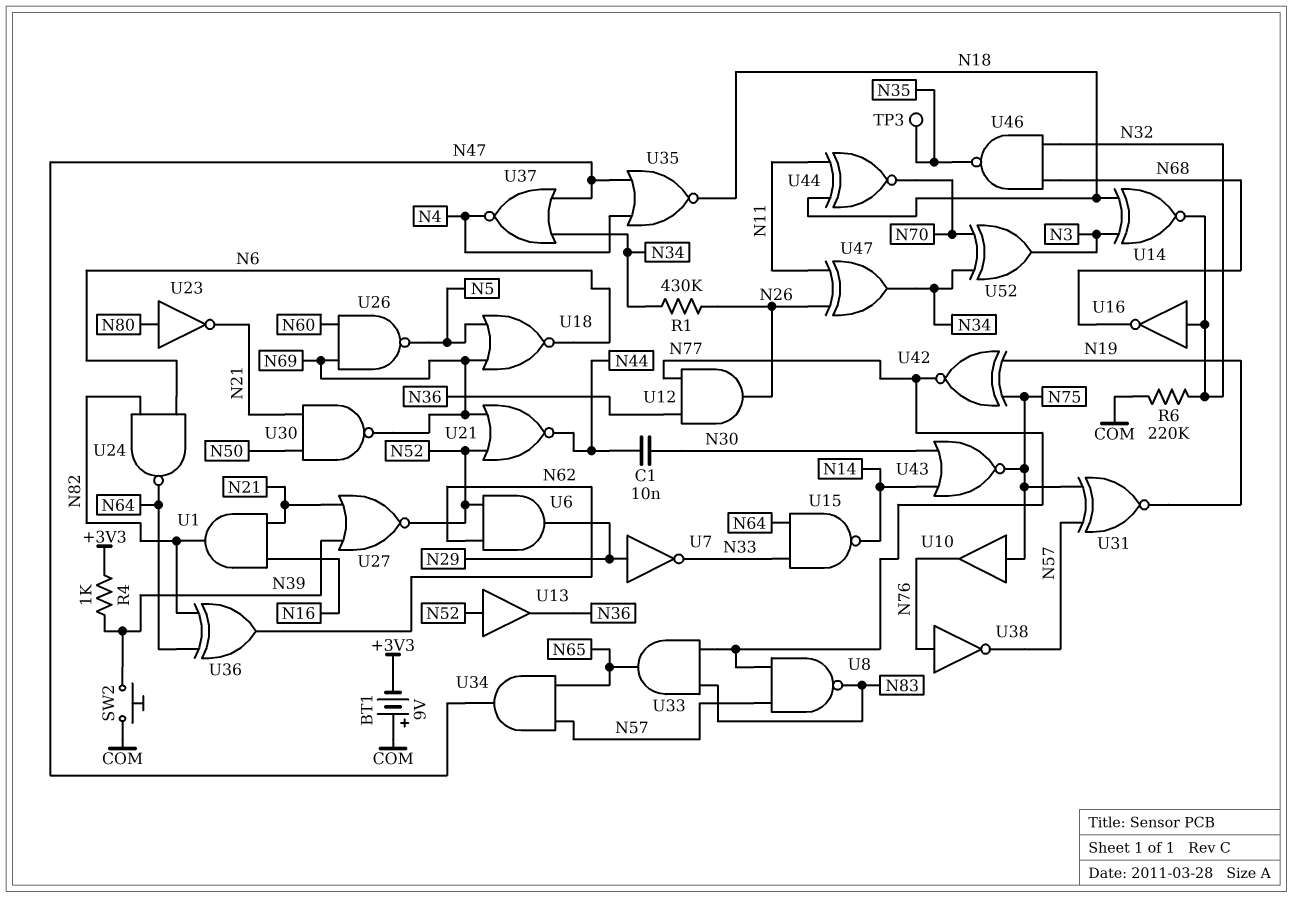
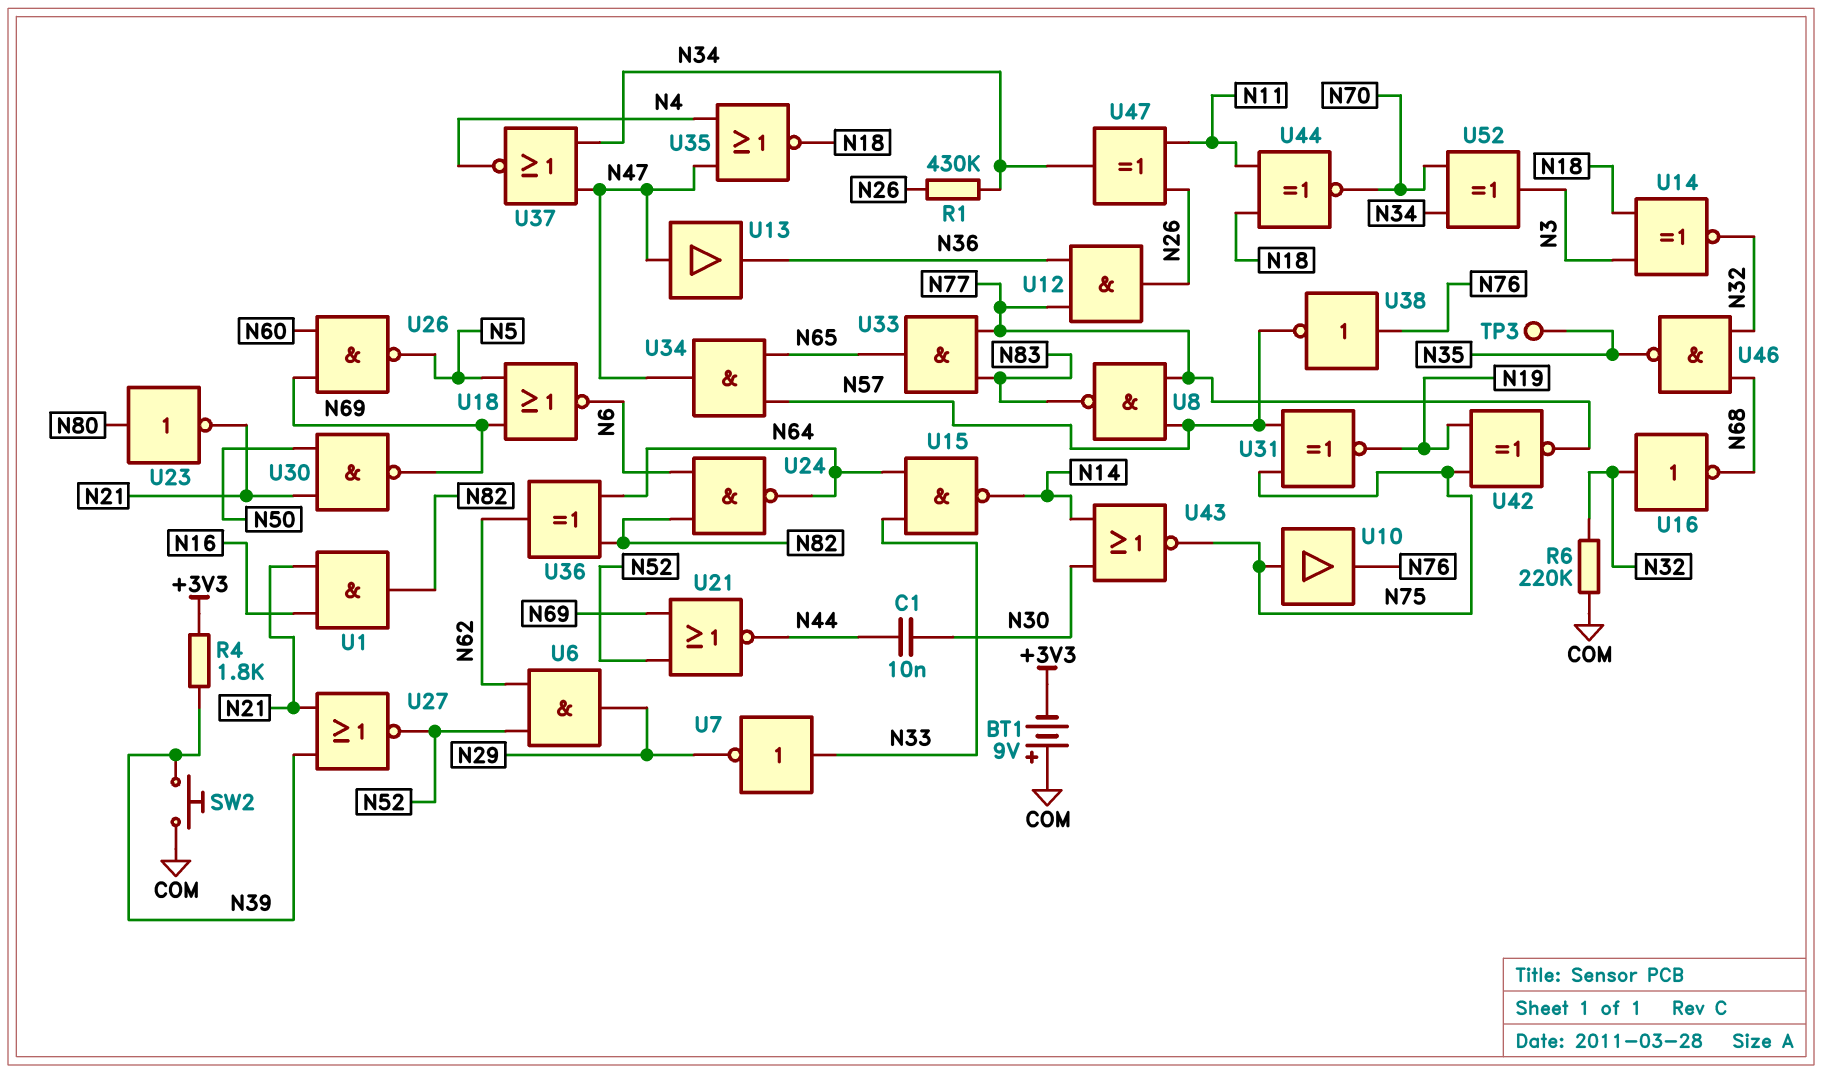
R4: 1k (+3V3, N39) -> 1.8k (+3V3, N39)
U7: NOT (in N29, out N33) -> NOT (in N33, out N29)
U13: buffer (in N52, out N36) -> buffer (in N47, out N36)

